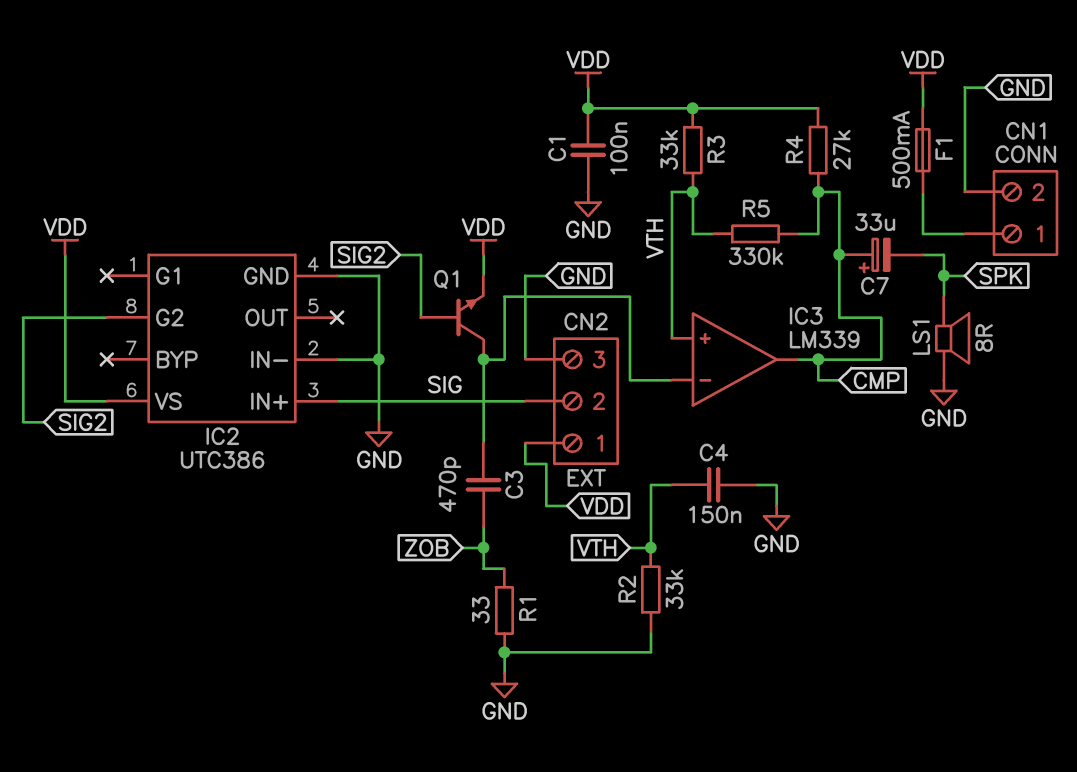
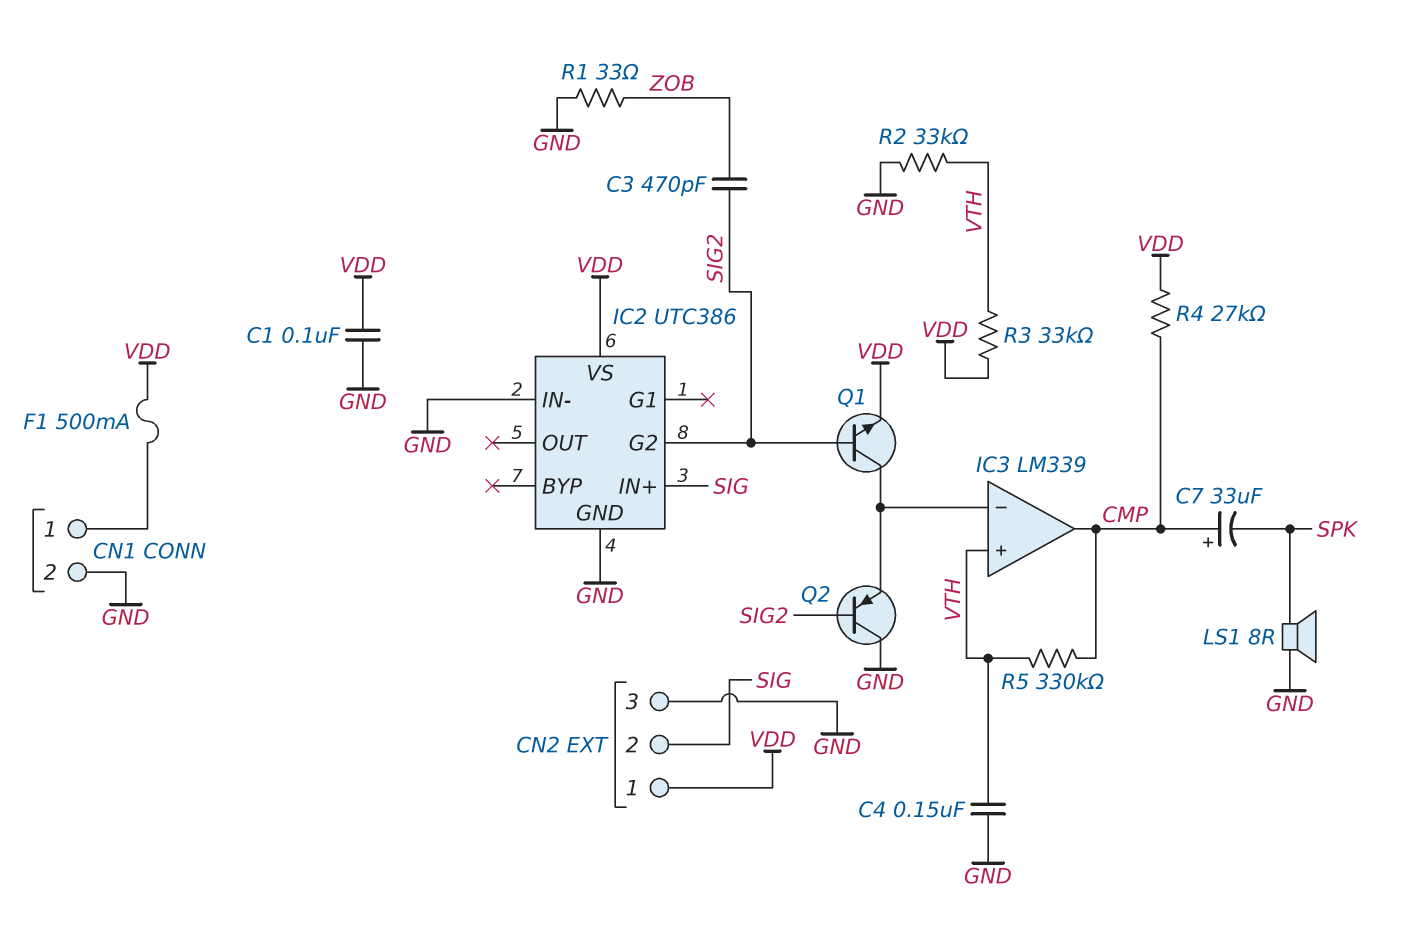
C3: 470pF (IC3/in-, ZOB) -> 470pF (SIG2, ZOB)
Q2: none -> PNP (B SIG2, C GND, E IC3/in-)

